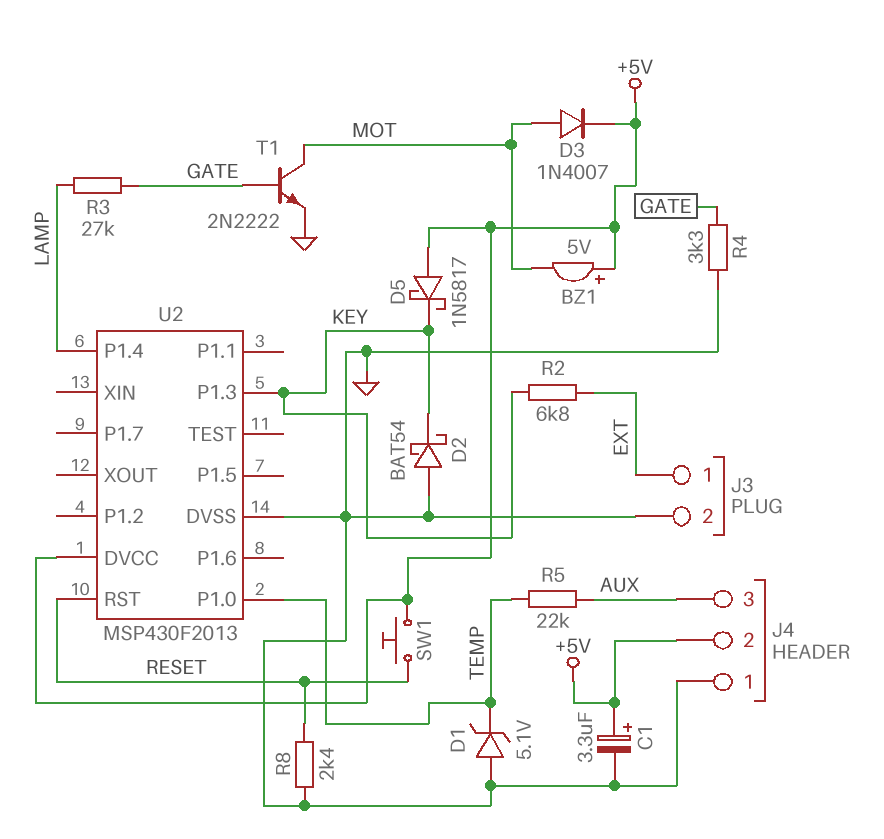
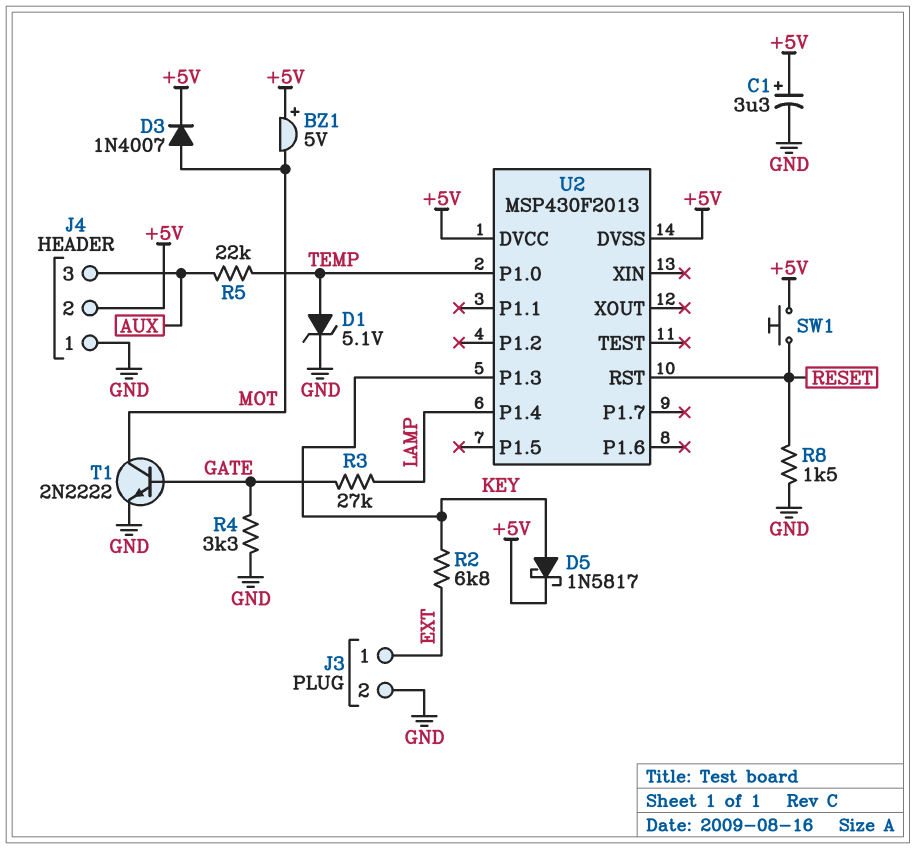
D1: zener 5.1V (A GND, K TEMP) -> zener 5.1V (A TEMP, K GND)
D2: schottky BAT54 (A GND, K KEY) -> none
D5: schottky 1N5817 (A +5V, K KEY) -> schottky 1N5817 (A KEY, K +5V)
R8: 2.4k (GND, RESET) -> 1.5k (GND, RESET)
U2 pin DVSS: GND -> +5V

